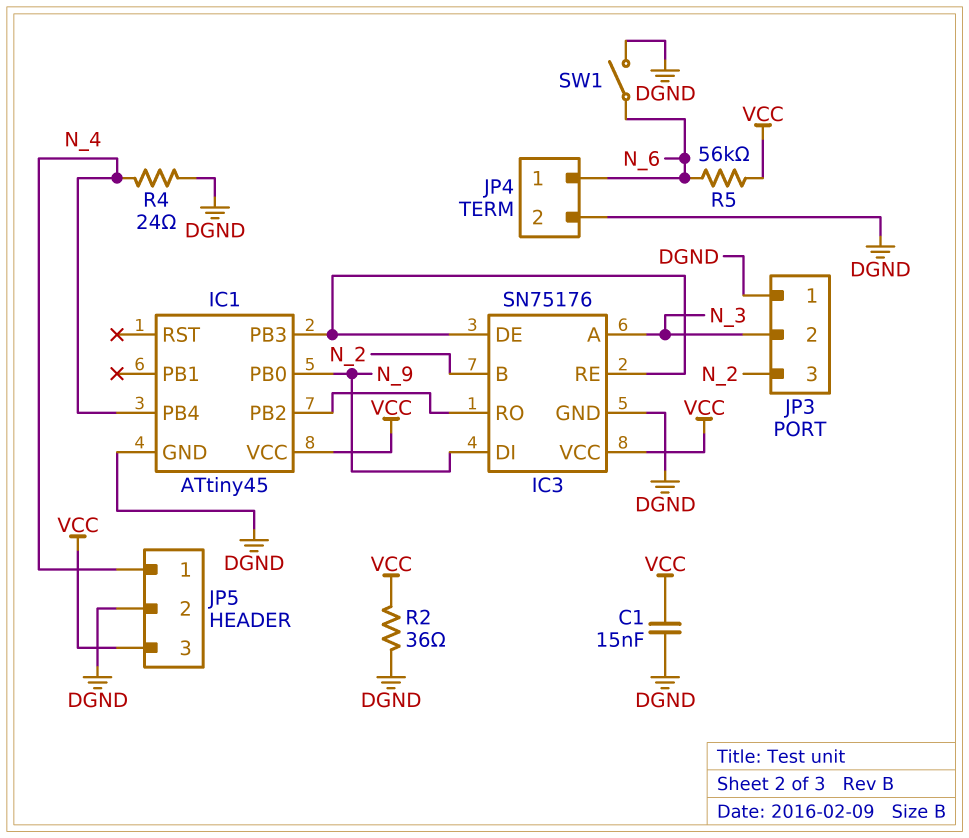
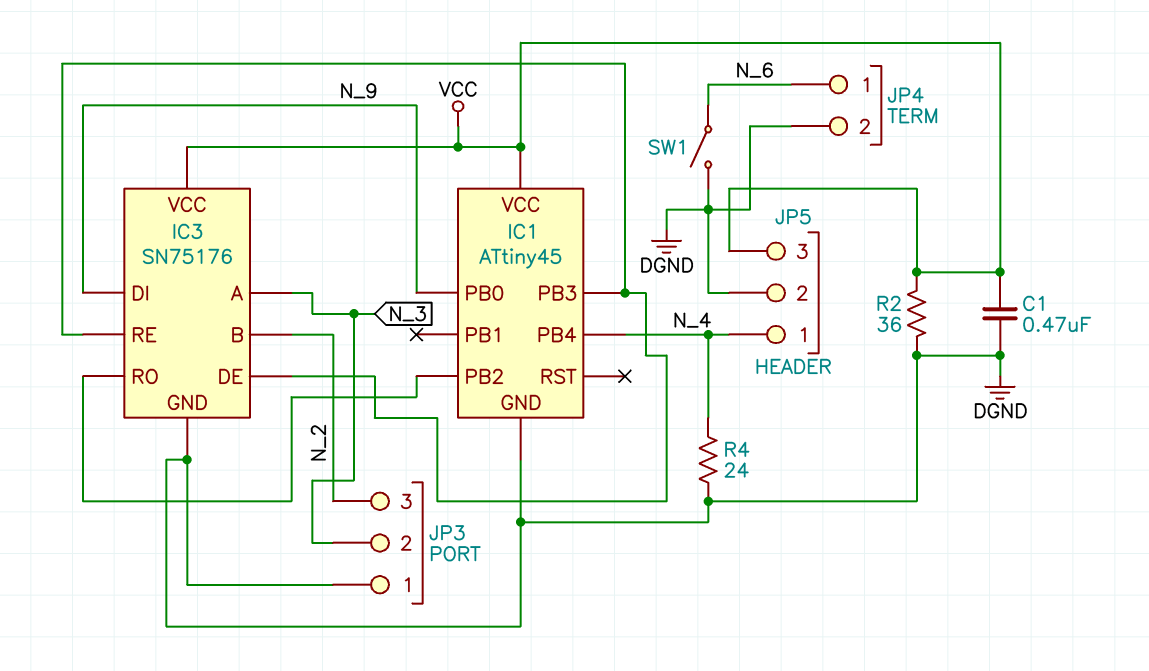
C1: 15nF (DGND, VCC) -> 470nF (DGND, VCC)
R5: 56k (N_6, VCC) -> none

